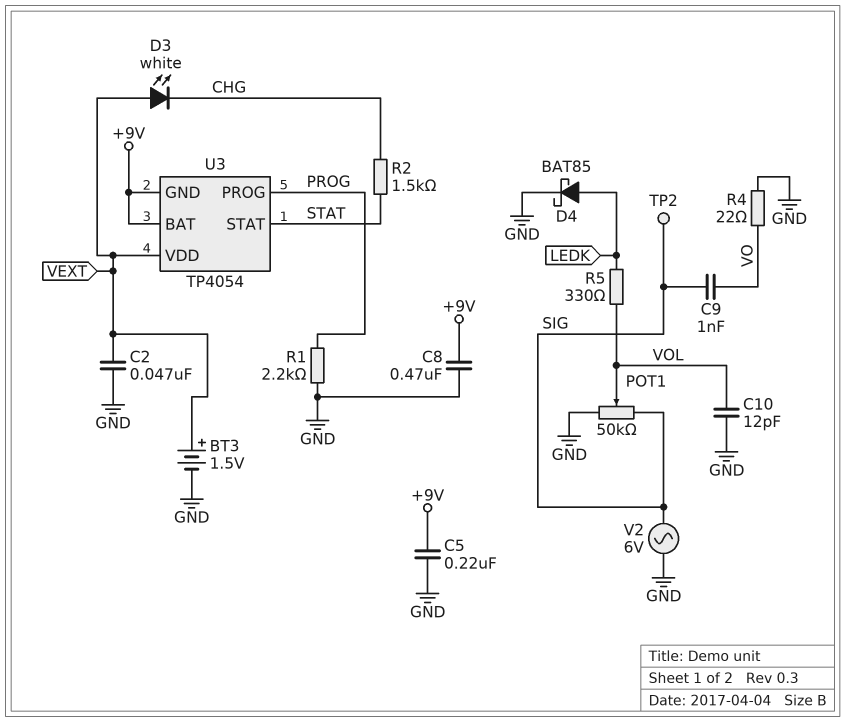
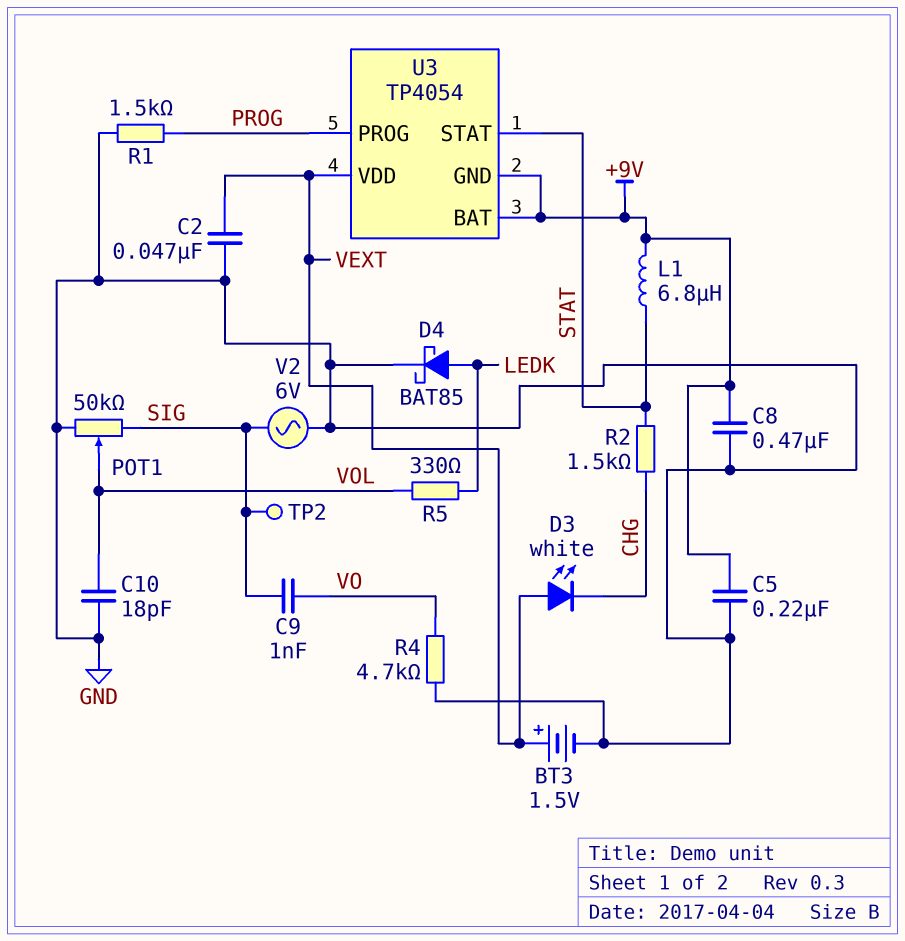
C10: 12pF (GND, VOL) -> 18pF (GND, VOL)
L1: none -> 6.8uH (+9V, STAT)
R1: 2.2k (GND, PROG) -> 1.5k (GND, PROG)
R4: 22 (GND, VO) -> 4.7k (GND, VO)

